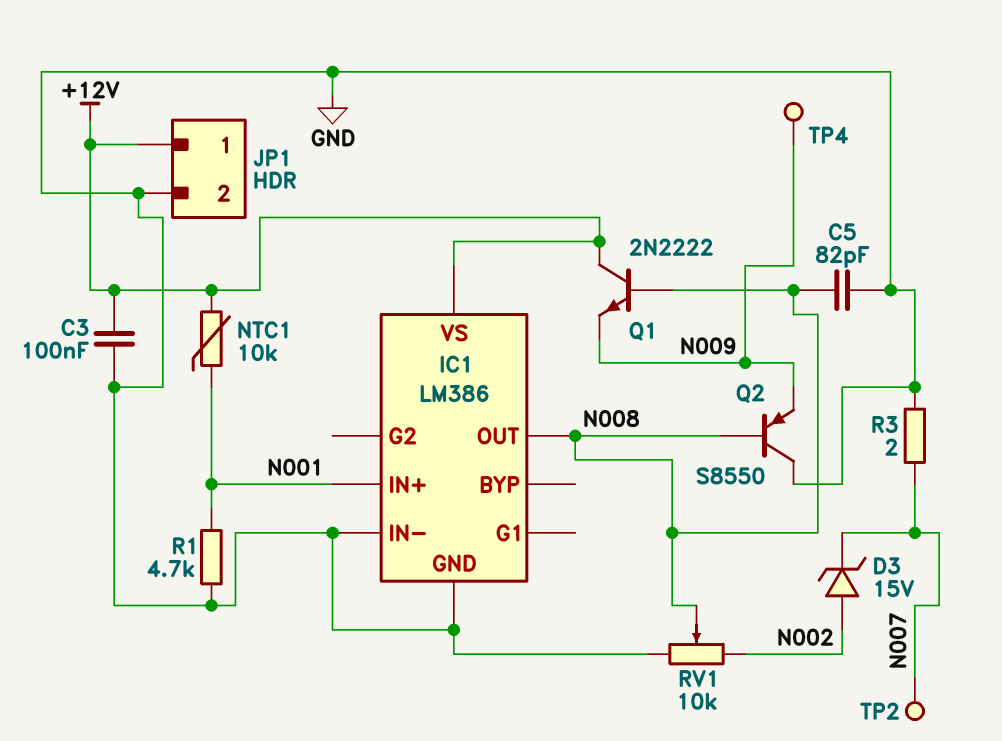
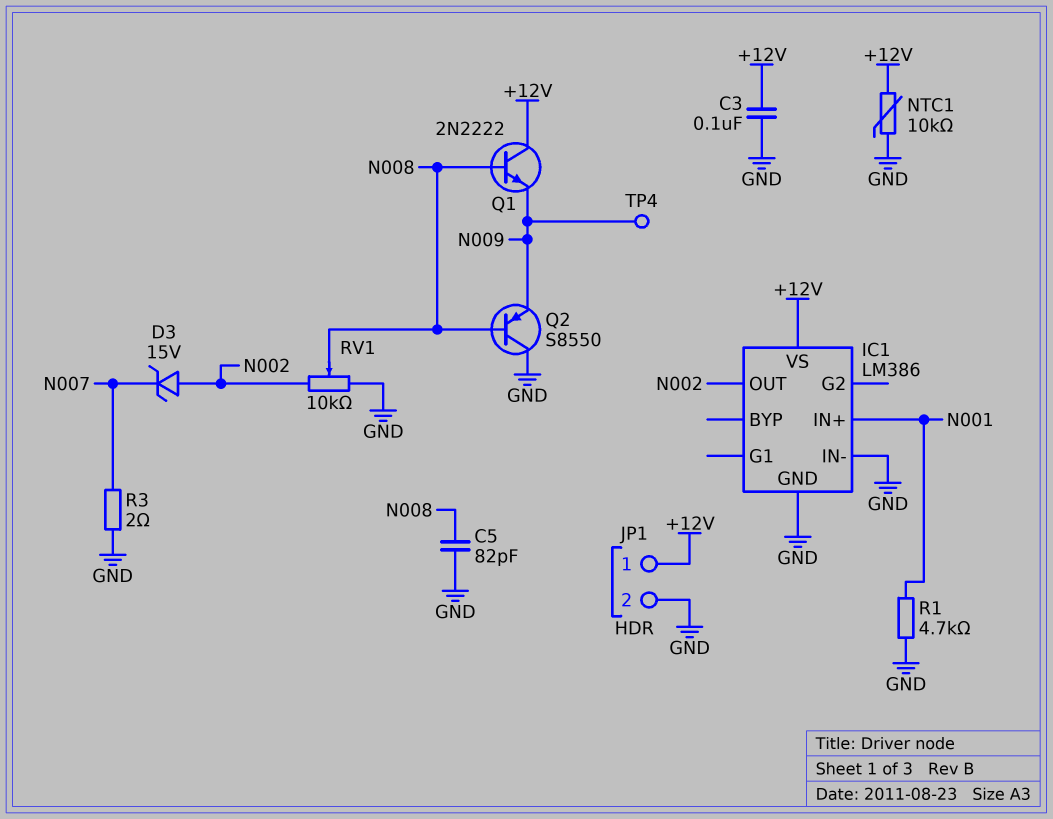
IC1 pin OUT: N008 -> N002
NTC1: 10k (+12V, N001) -> 10k (+12V, GND)
TP2: test point (N007) -> none

